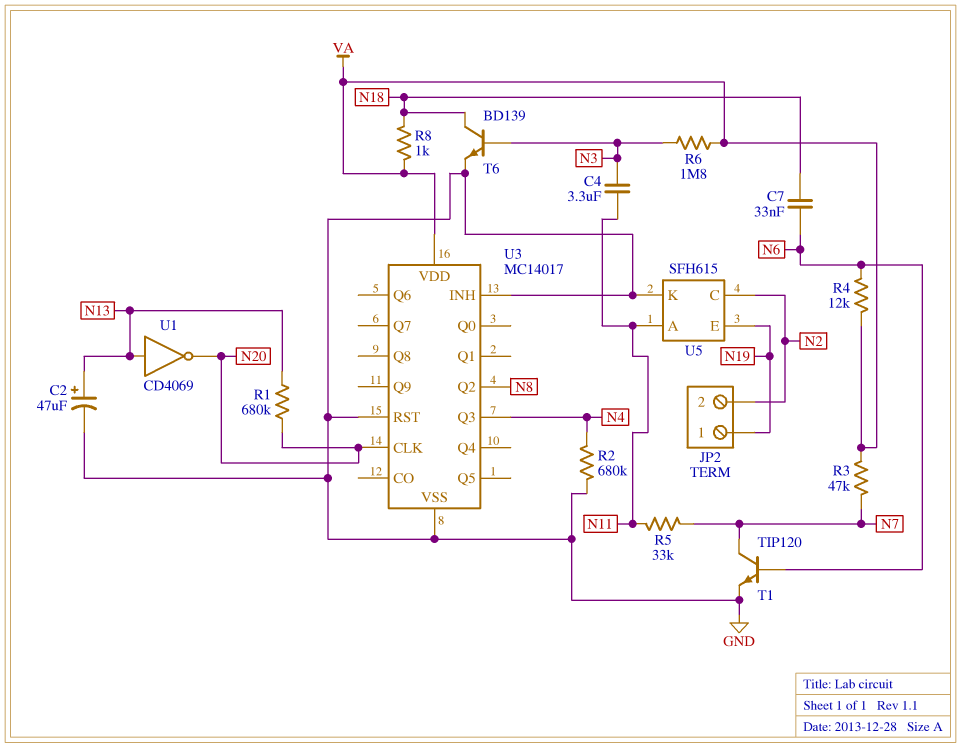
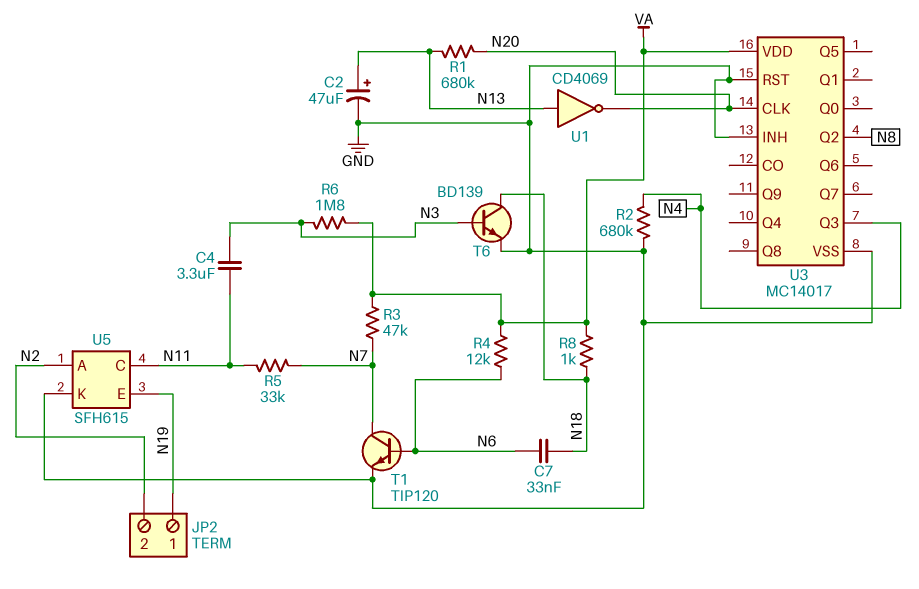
U5 pin A: N11 -> N2
U5 pin C: N2 -> N11

